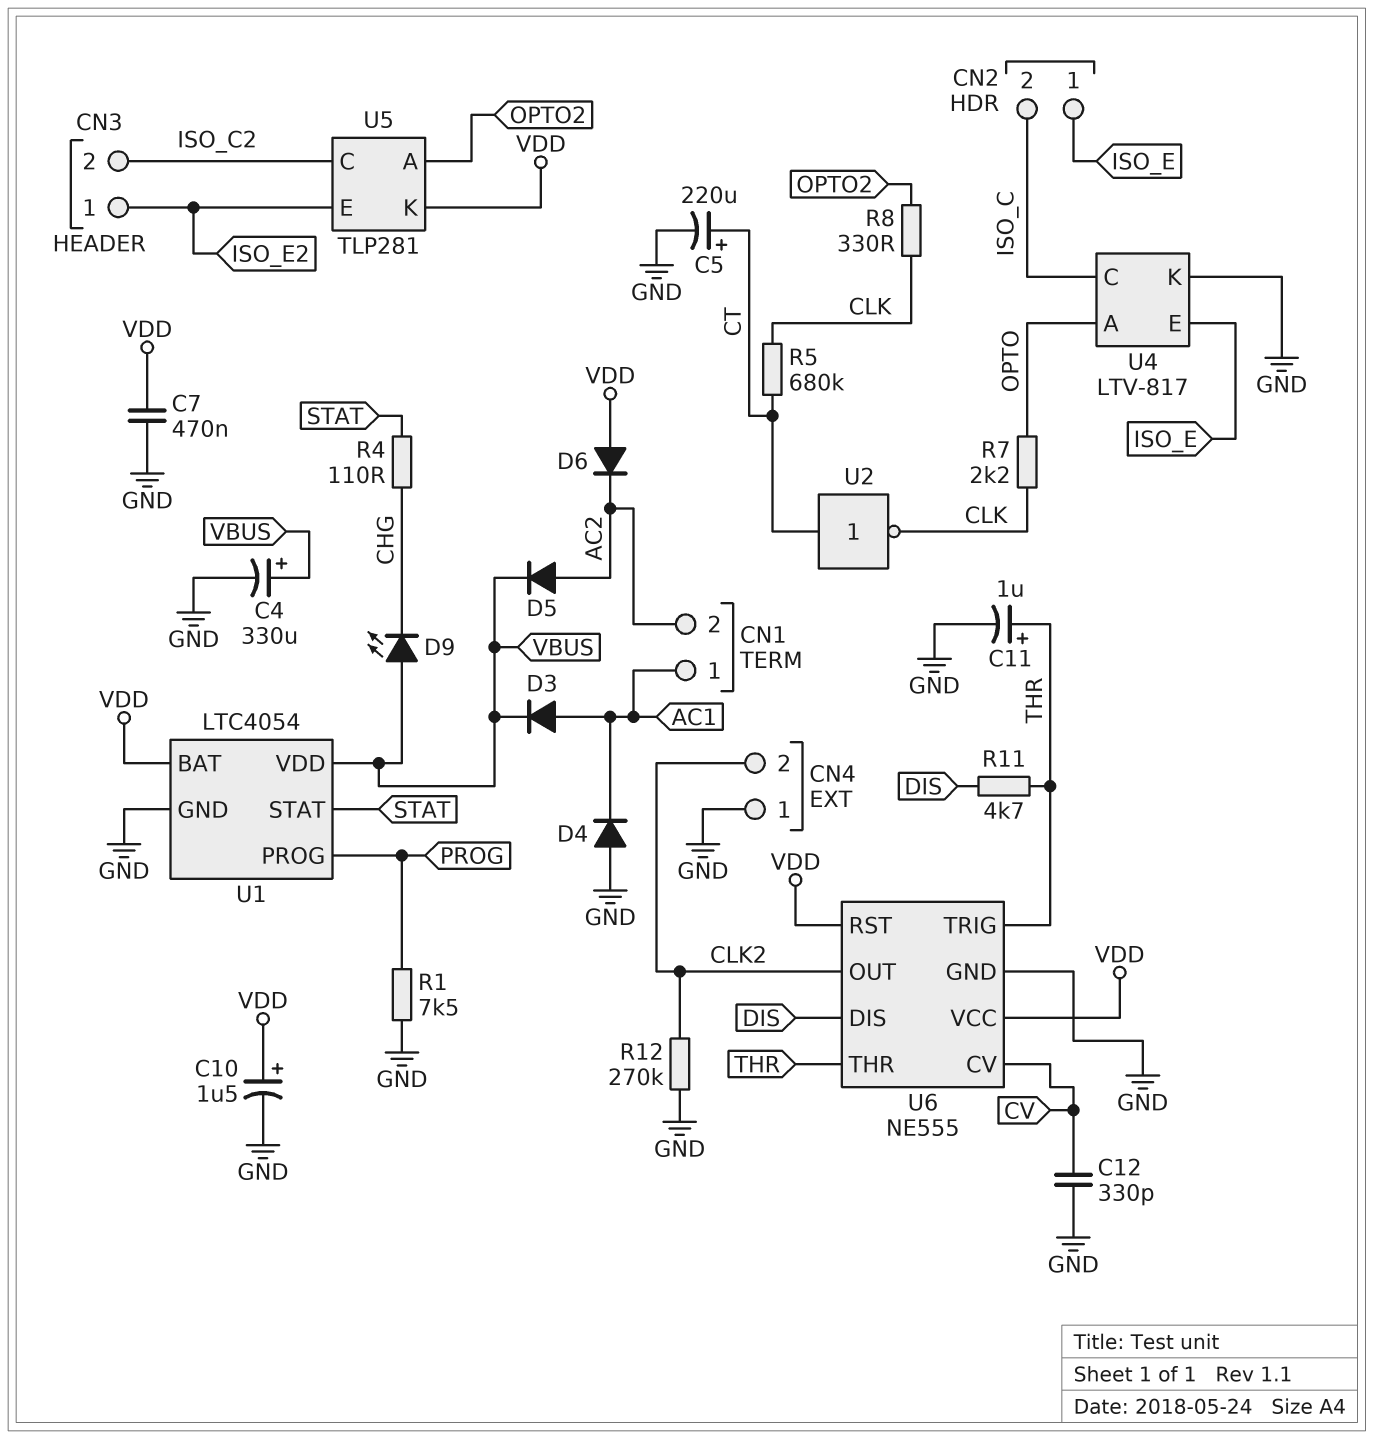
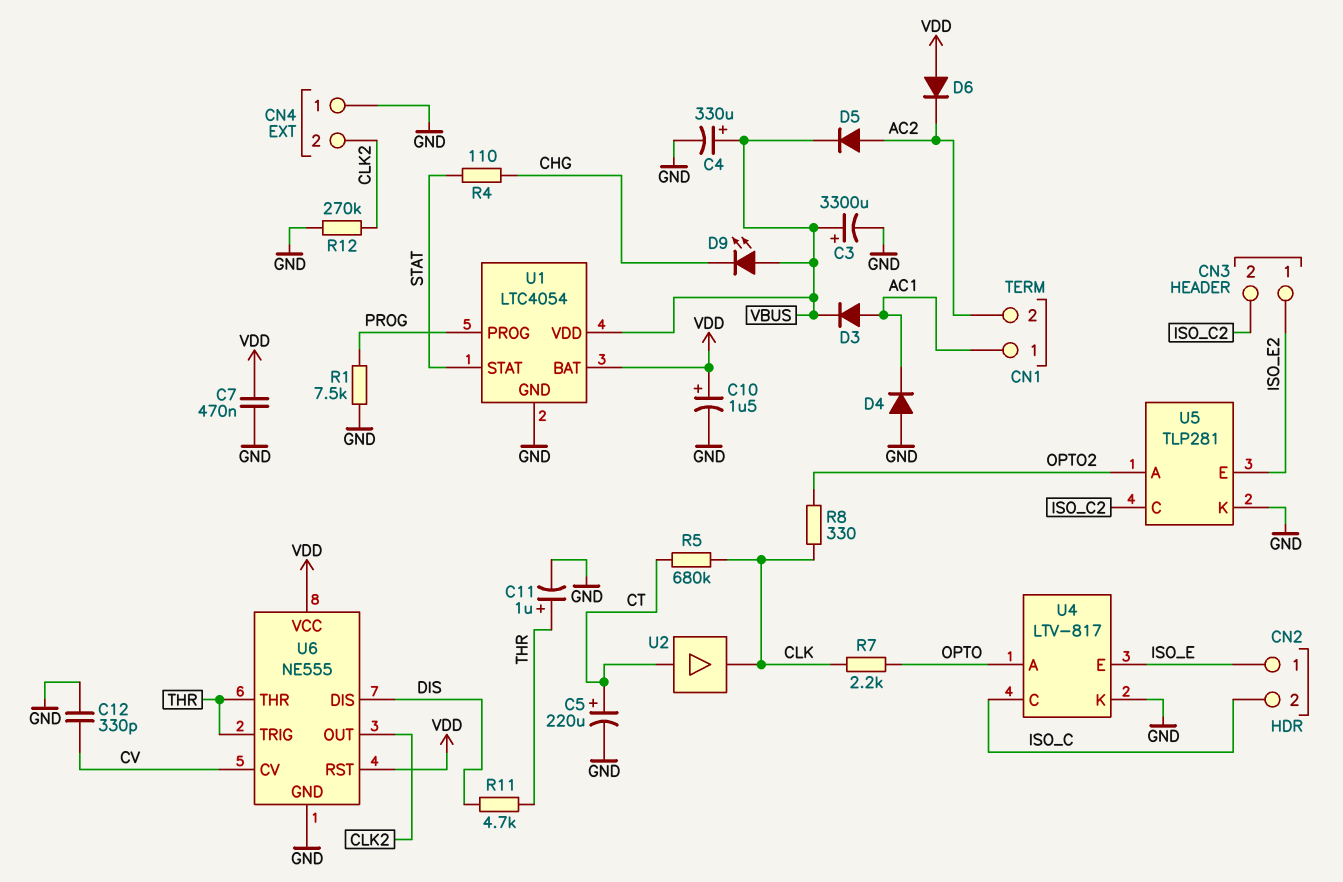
C3: none -> 3300uF (plus VBUS, minus GND)
U2: NOT (in CT, out CLK) -> buffer (in CT, out CLK)
U5 pin K: VDD -> GND

